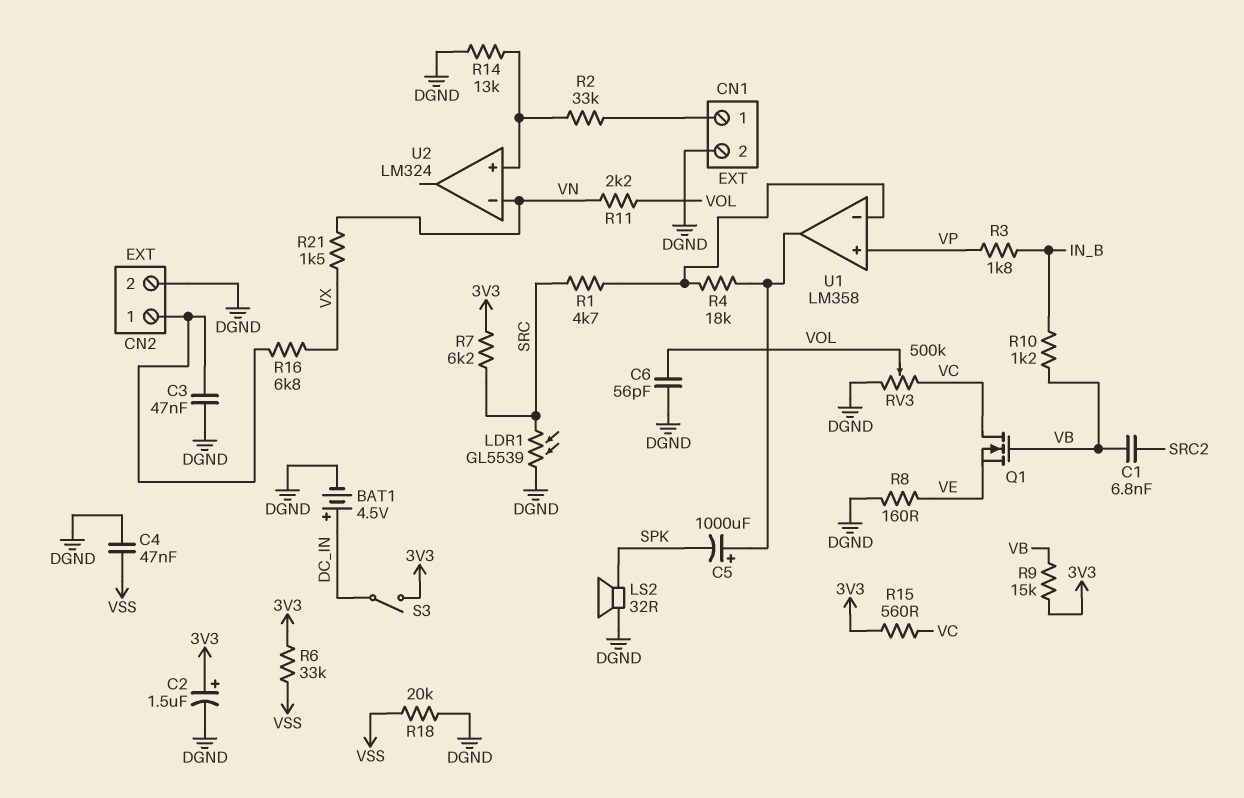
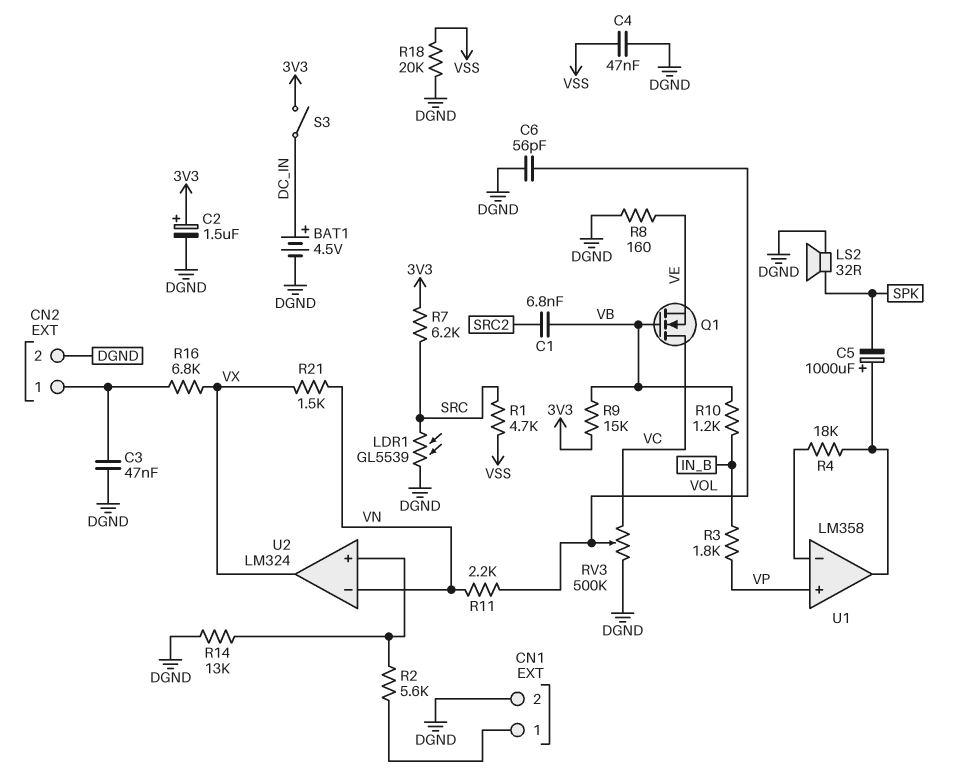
R1: 4.7k (SRC, U1/in-) -> 4.7k (SRC, VSS)
R2: 33k (CN1/1, U2/in+) -> 5.6k (CN1/1, U2/in+)
R6: 33k (3V3, VSS) -> none
R15: 560 (3V3, VC) -> none
U2 pin out: none -> VX

